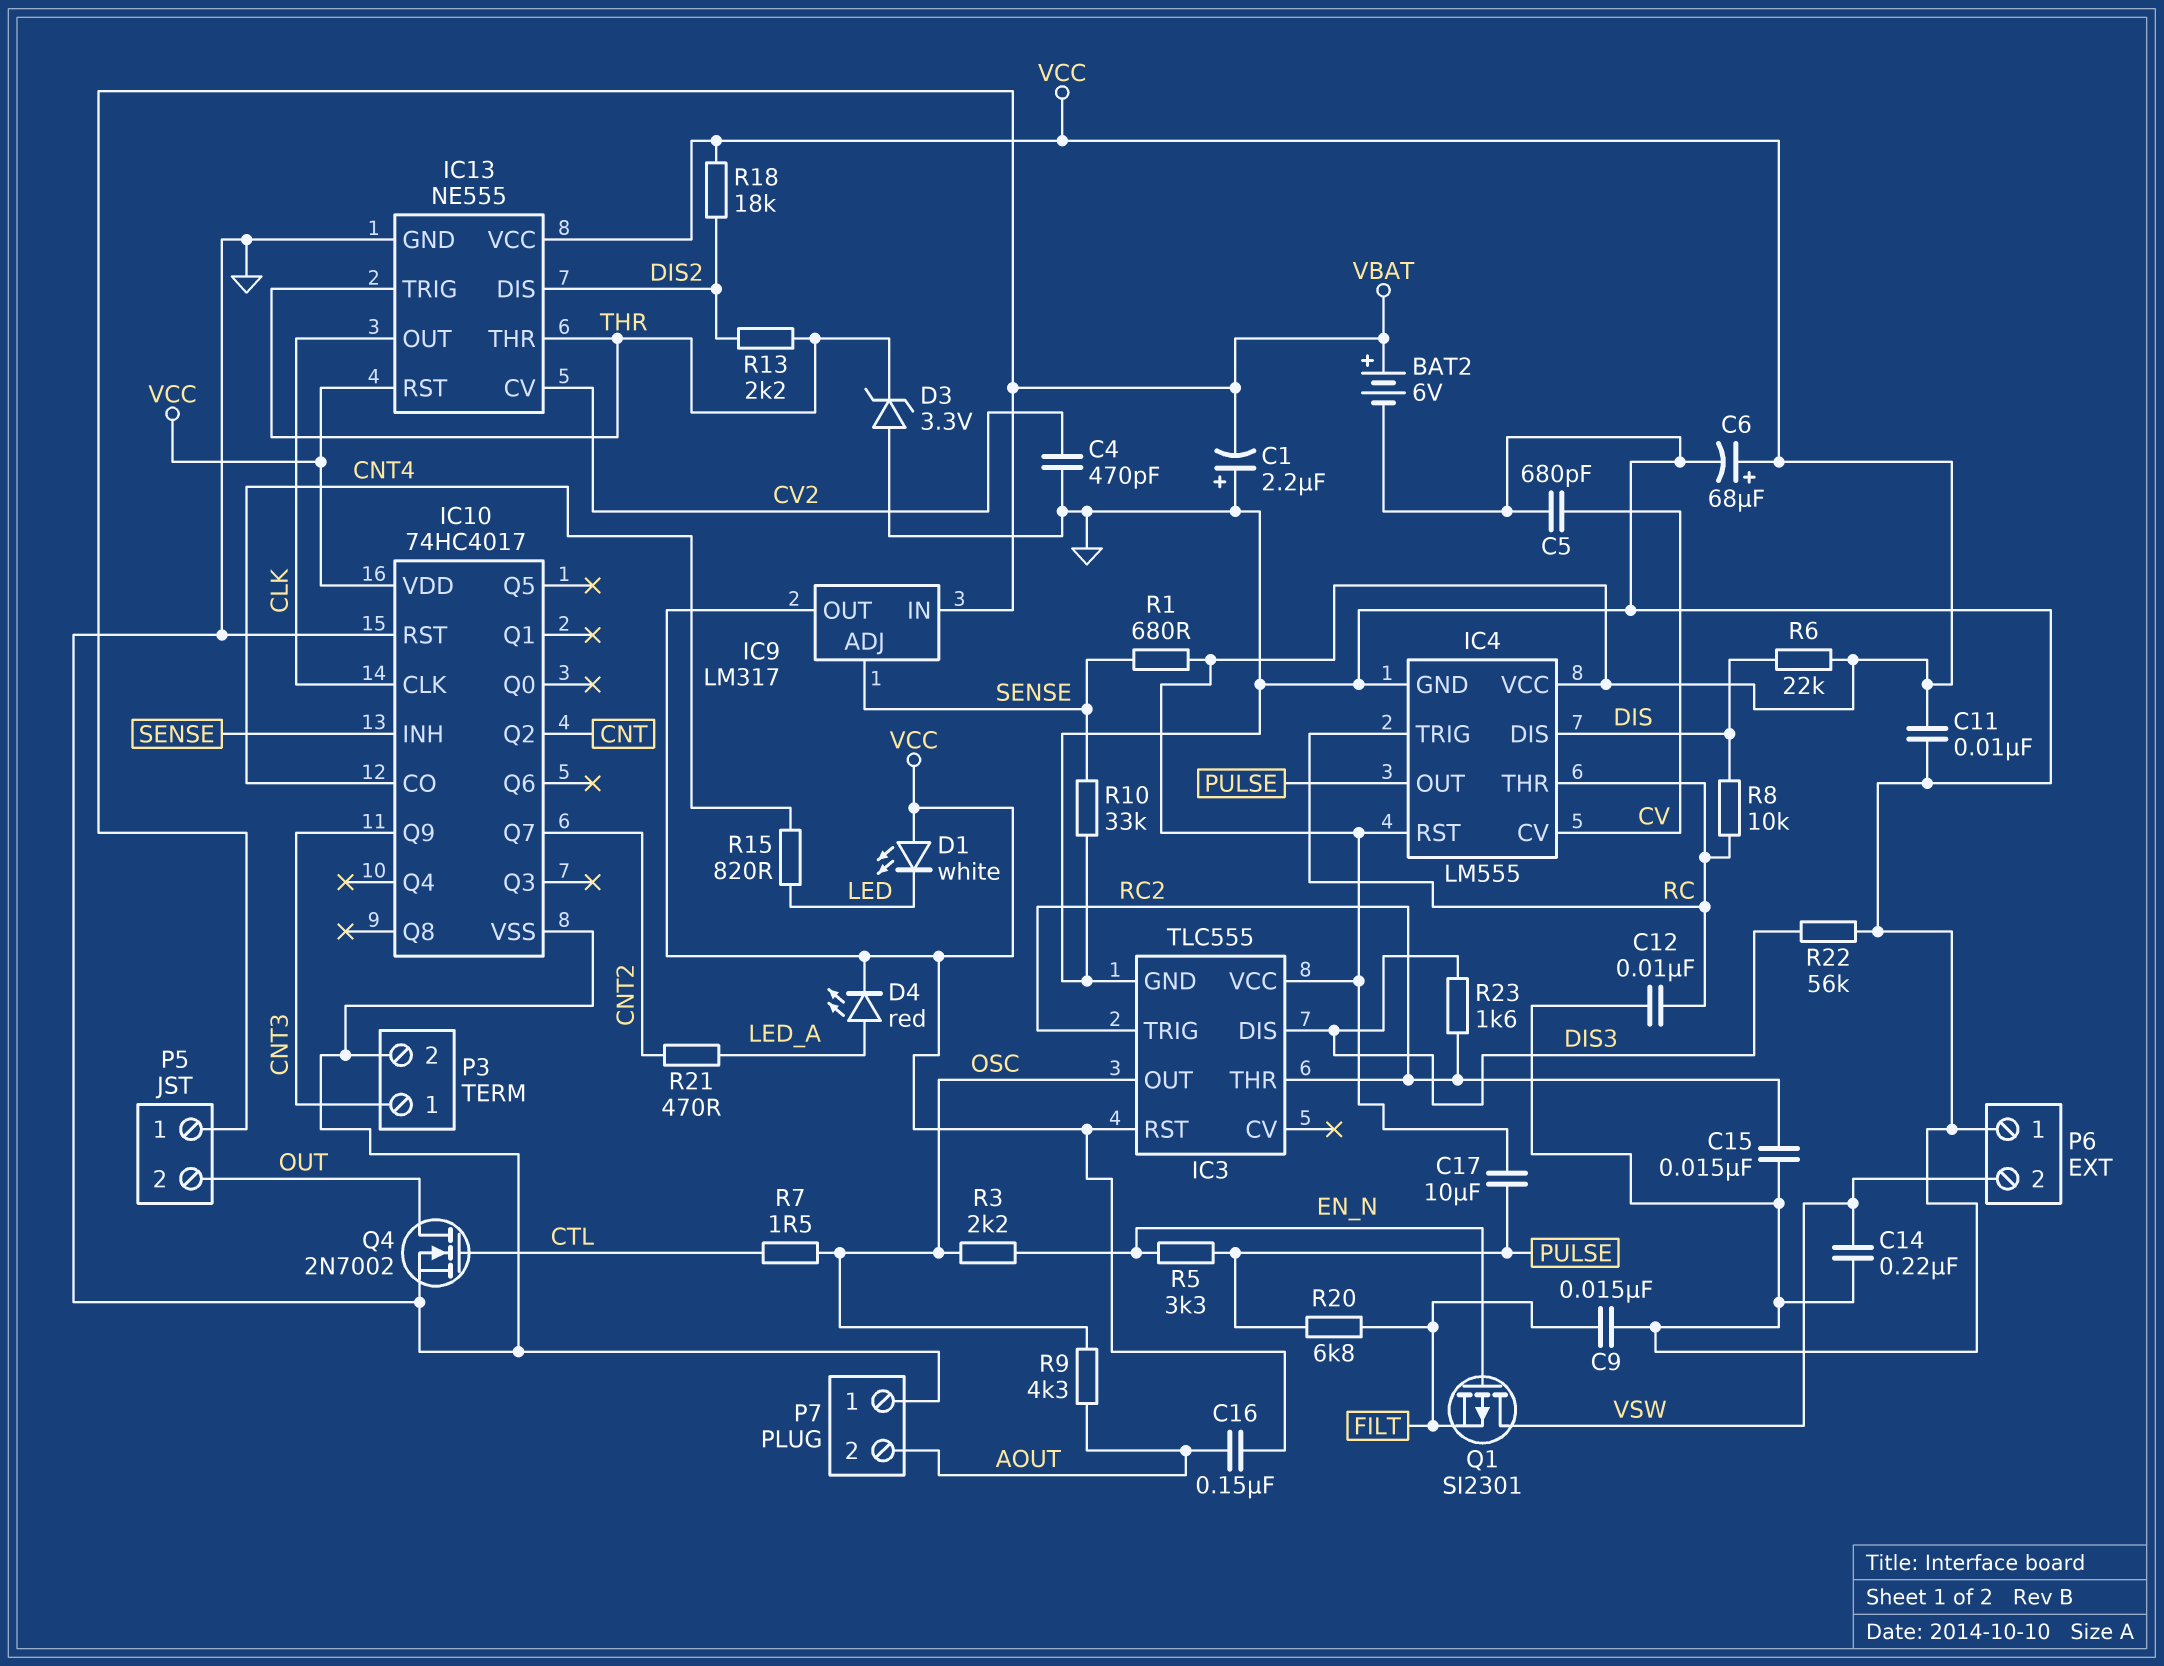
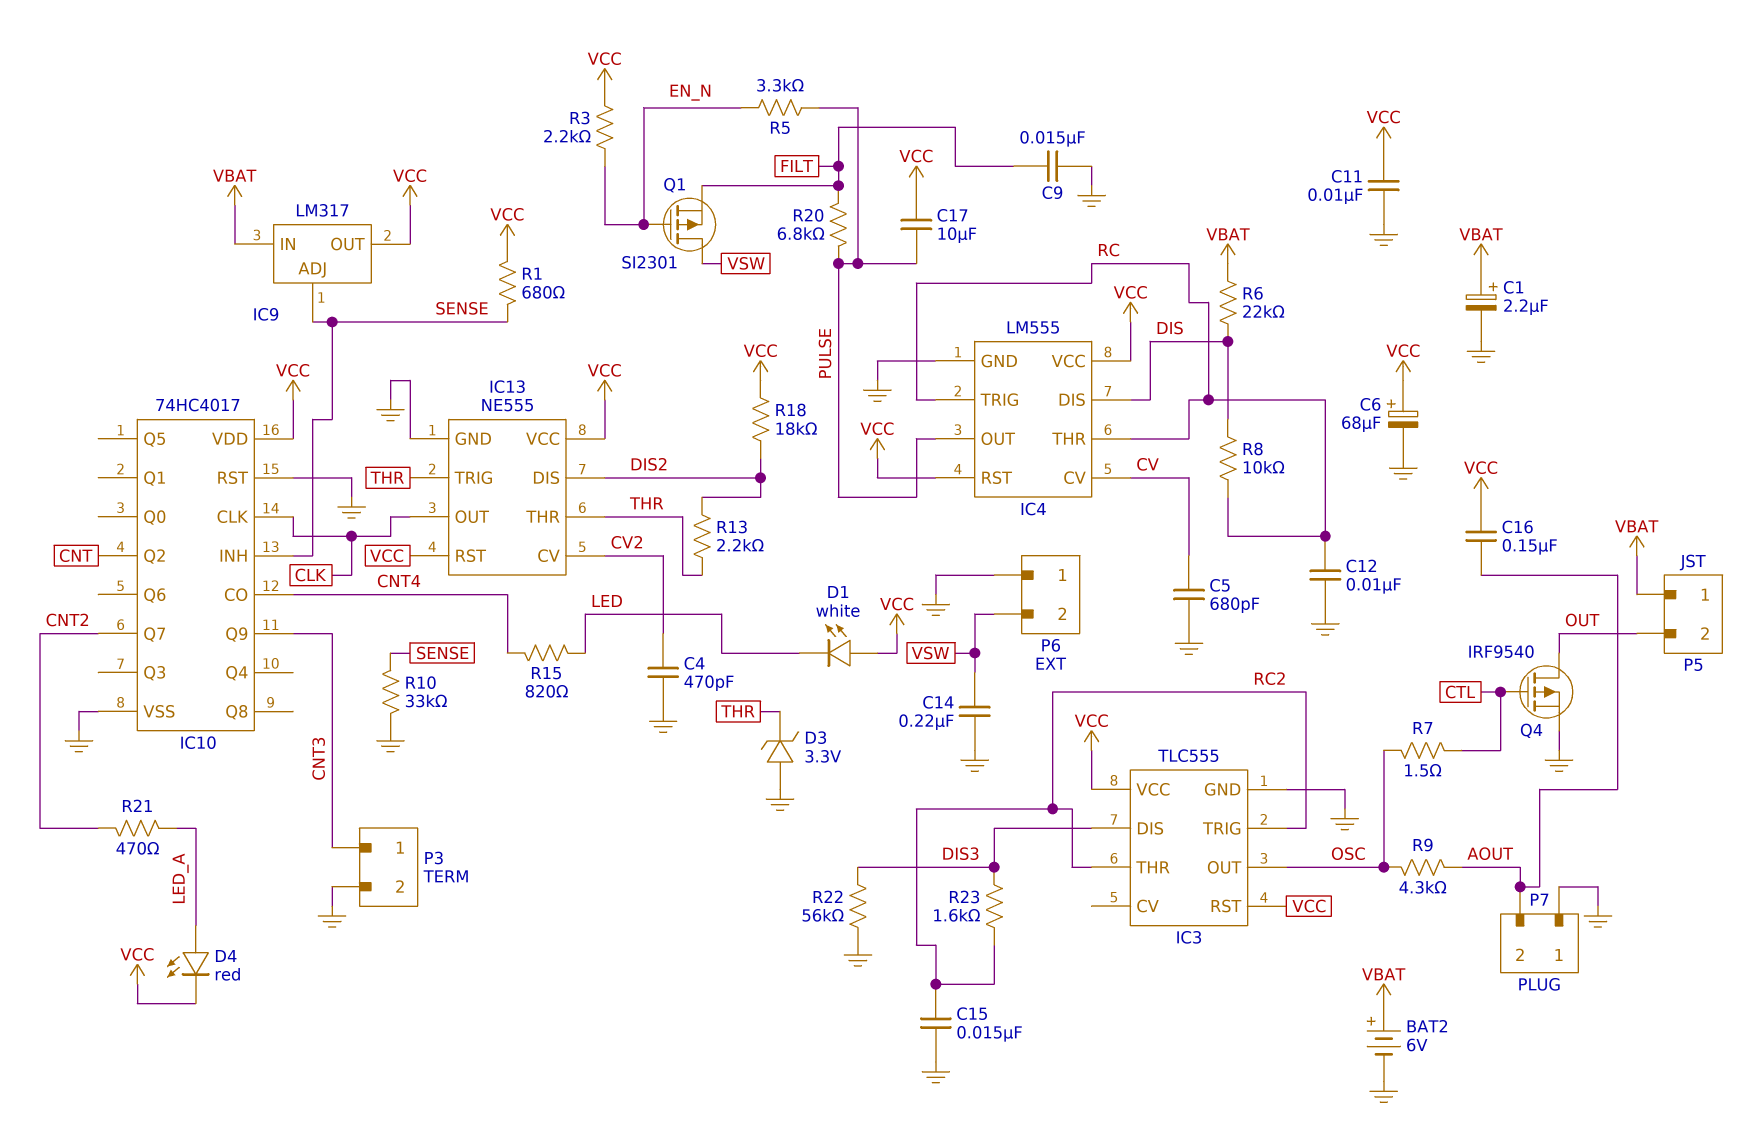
C1: 2.2uF (plus GND, minus VBAT) -> 2.2uF (plus VBAT, minus GND)
Q4: NMOS 2N7002 (G CTL, D OUT, S GND) -> PMOS IRF9540 (G CTL, D OUT, S GND)
R3: 2.2k (EN_N, OSC) -> 2.2k (EN_N, VCC)
R6: 22k (DIS, VCC) -> 22k (DIS, VBAT)

